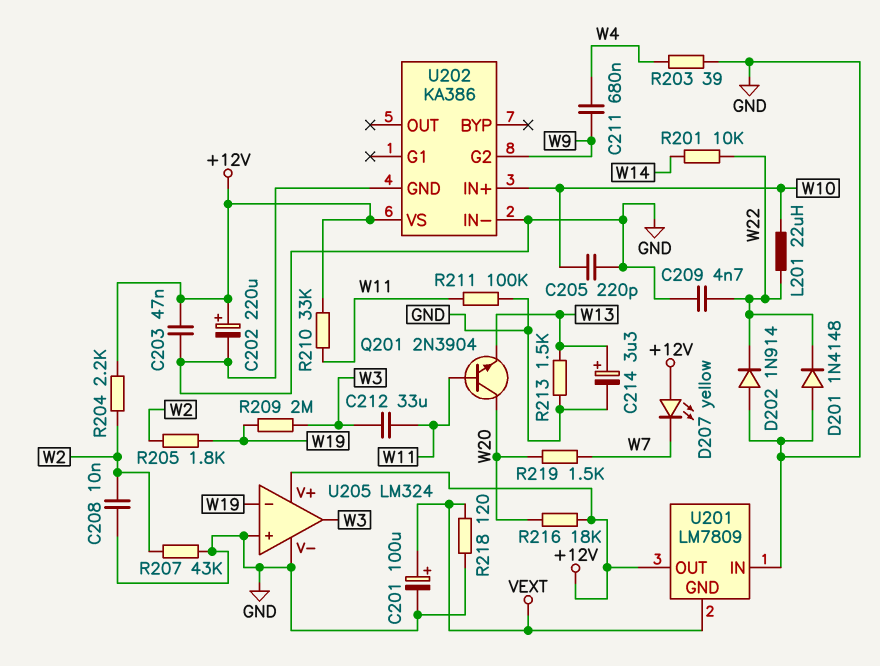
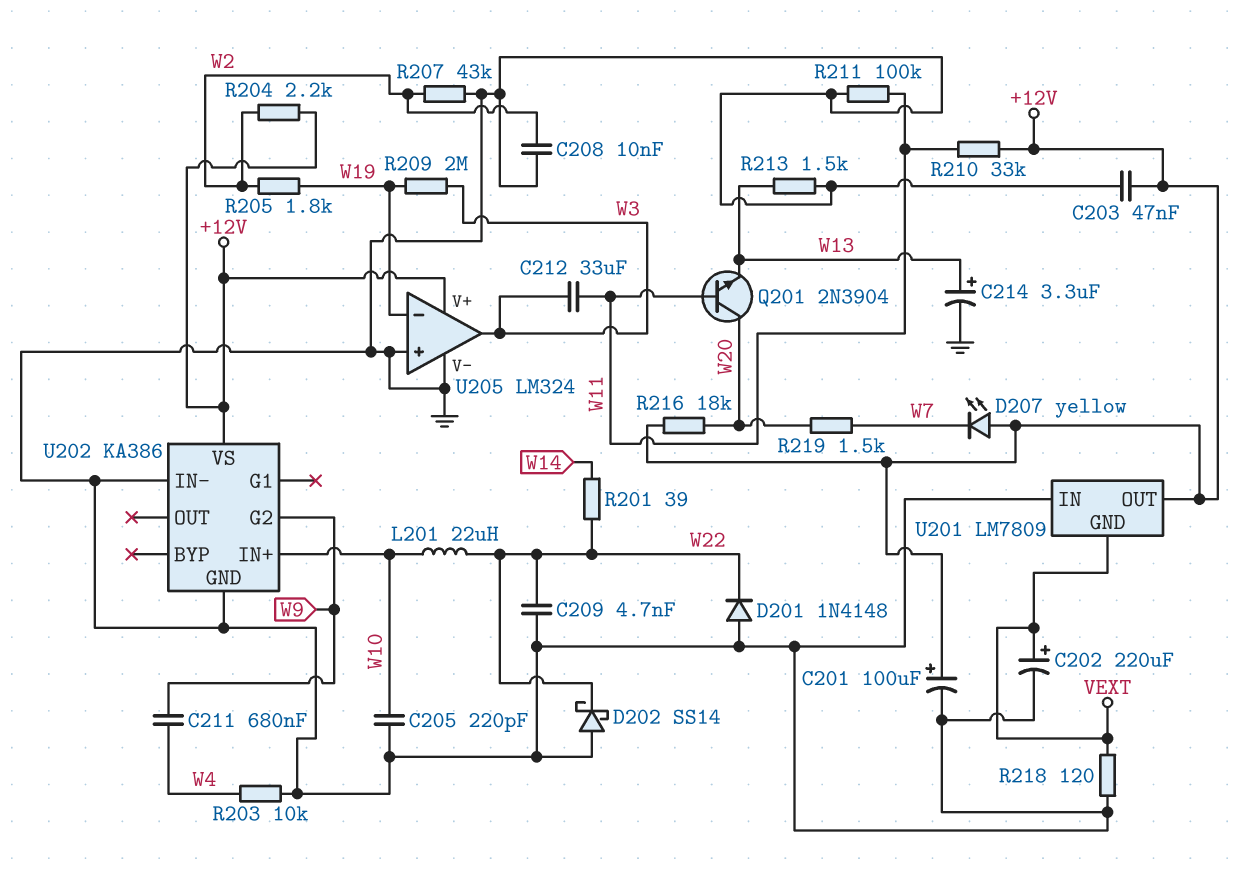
C201: 100uF (plus VEXT, minus GND) -> 100uF (plus +12V, minus GND)
C202: 220uF (plus +12V, minus GND) -> 220uF (plus VEXT, minus GND)
D202: diode 1N914 (A GND, K W22) -> schottky SS14 (A GND, K W22)
R201: 10k (W14, W22) -> 39 (W14, W22)
R203: 39 (GND, W4) -> 10k (GND, W4)

